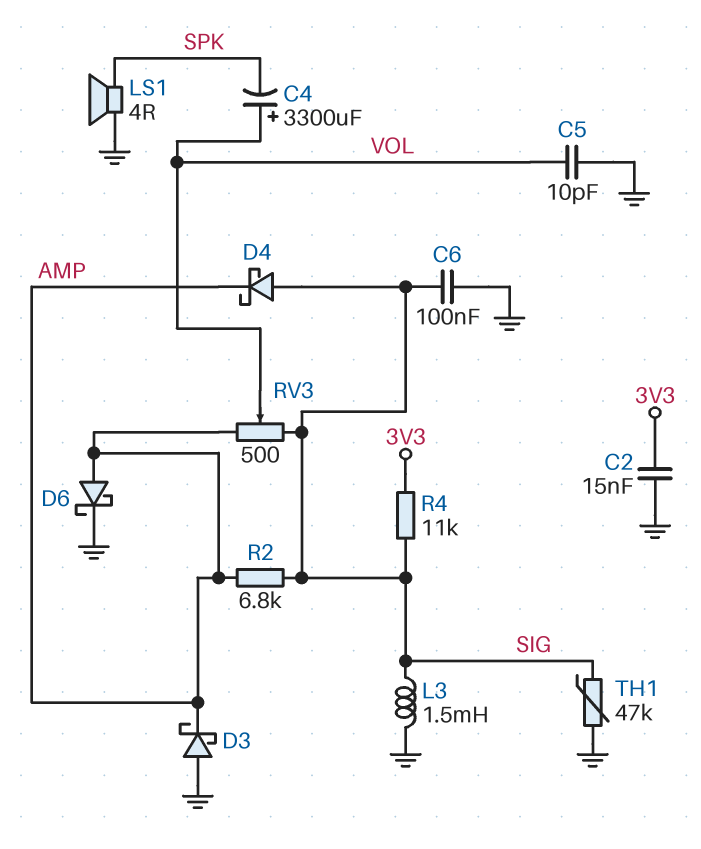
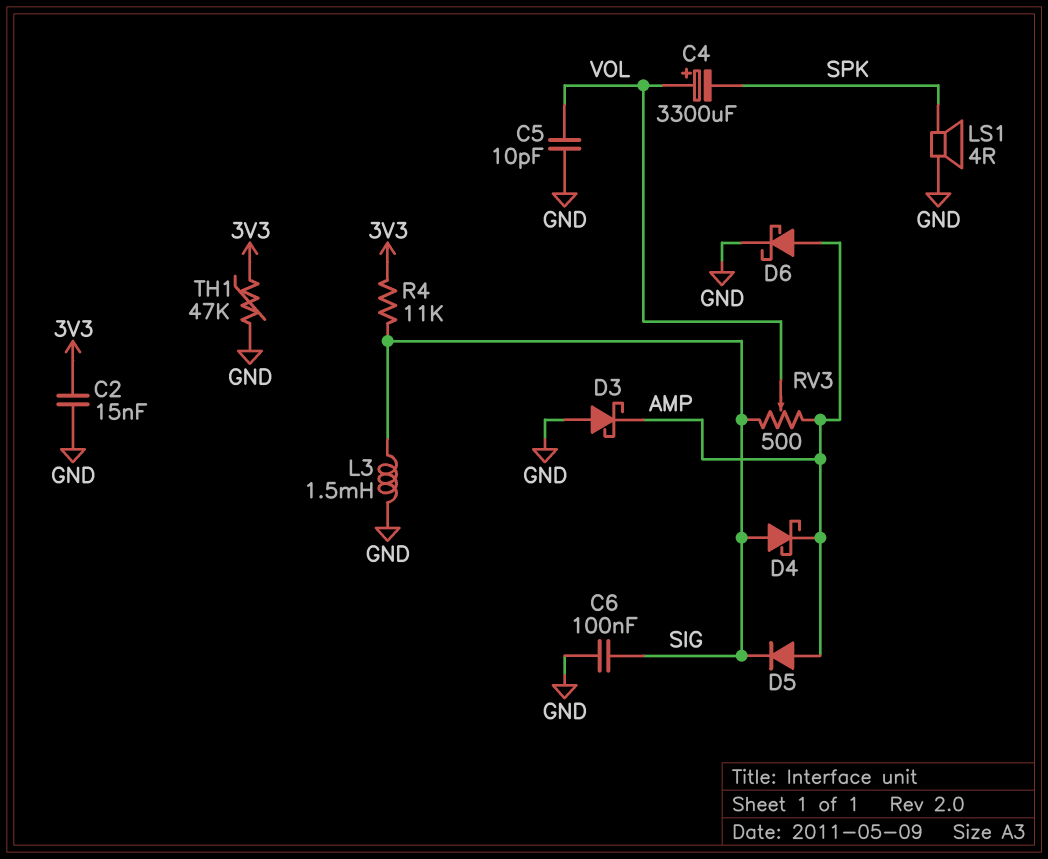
D5: none -> diode (A AMP, K SIG)
R2: 6.8k (AMP, SIG) -> none
TH1: 47k (GND, SIG) -> 47k (3V3, GND)

